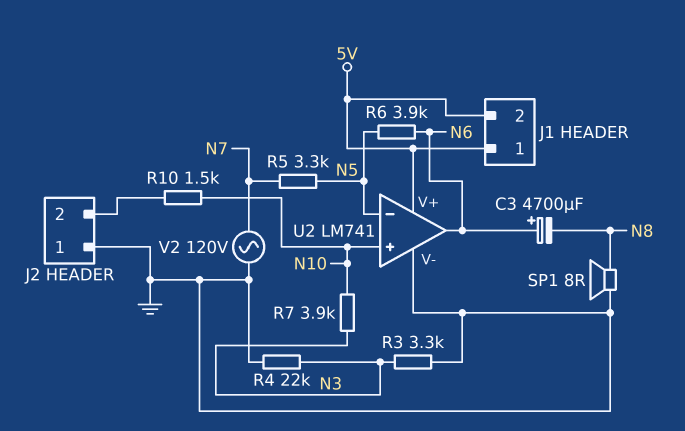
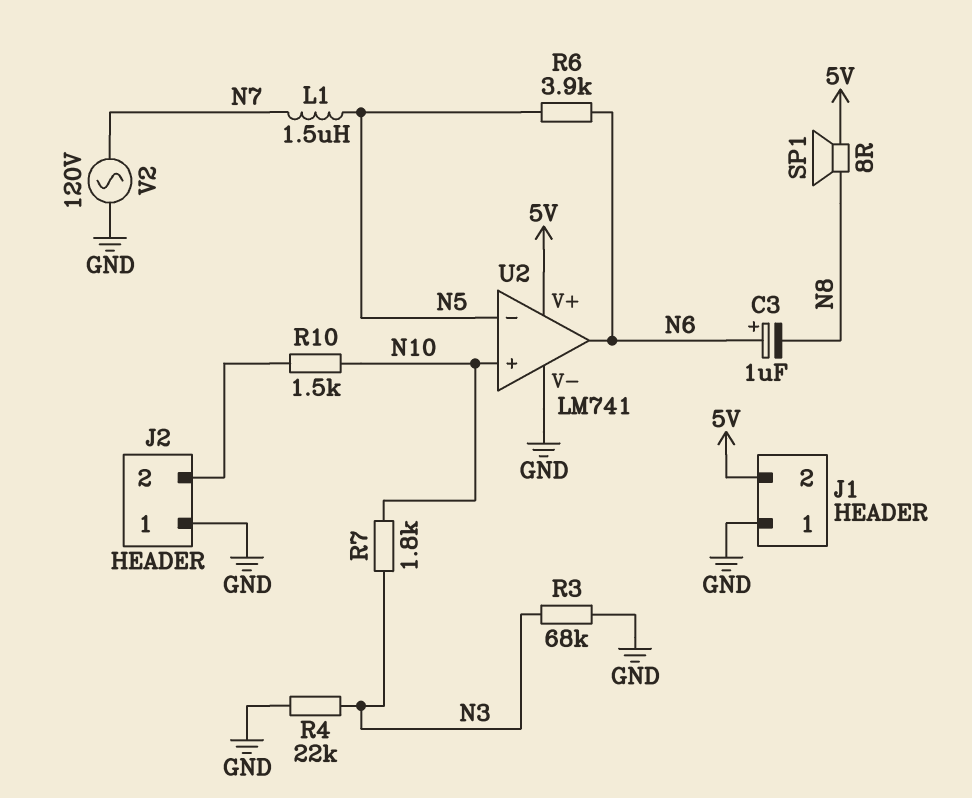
C3: 4700uF (plus N6, minus N8) -> 1uF (plus N6, minus N8)
J1 pin 1: 5V -> GND
L1: none -> 1.5uH (N5, N7)
R3: 3.3k (GND, N3) -> 68k (GND, N3)
R5: 3.3k (N5, N7) -> none
R7: 3.9k (N3, N10) -> 1.8k (N3, N10)
SP1: speaker 8R (GND, N8) -> speaker 8R (5V, N8)

